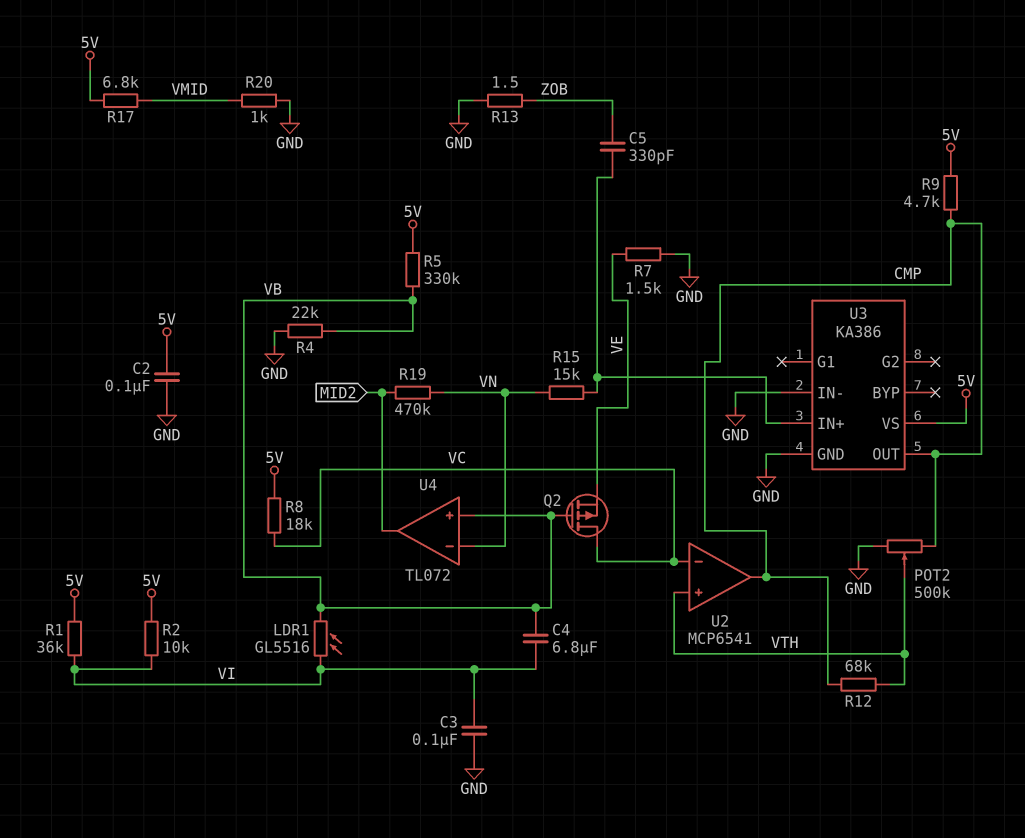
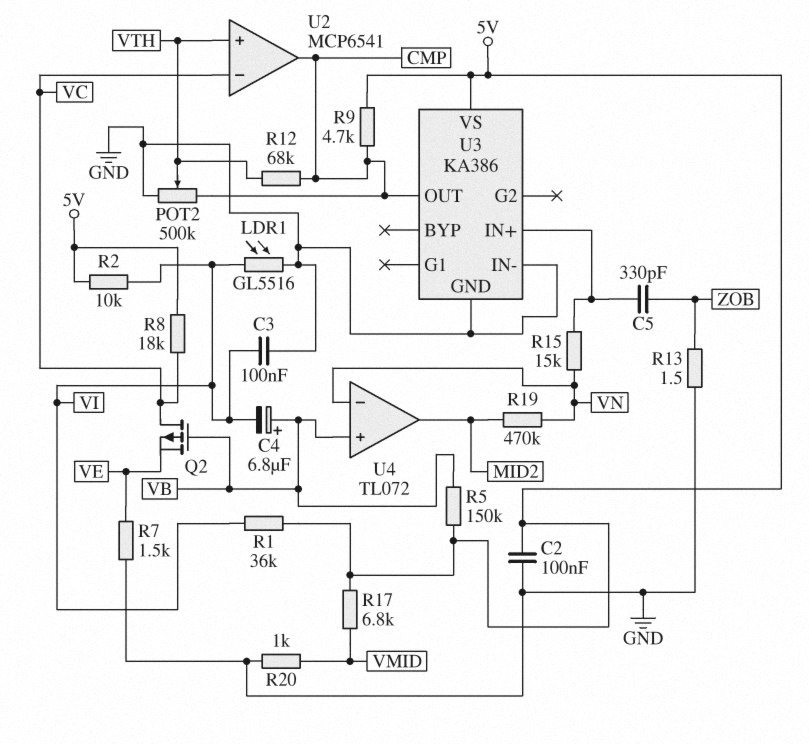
C4: 6.8uF (VB, VI) -> 6.8uF (plus VB, minus VI)
LDR1: GL5516 (VB, VI) -> GL5516 (GND, VI)
R4: 22k (GND, VB) -> none
R5: 330k (5V, VB) -> 150k (5V, VB)

